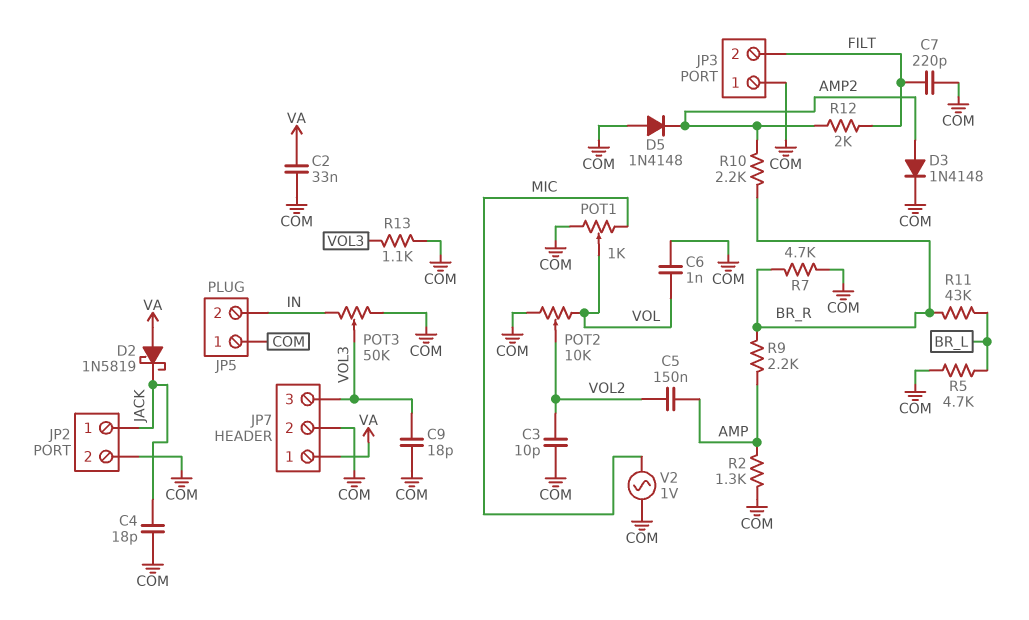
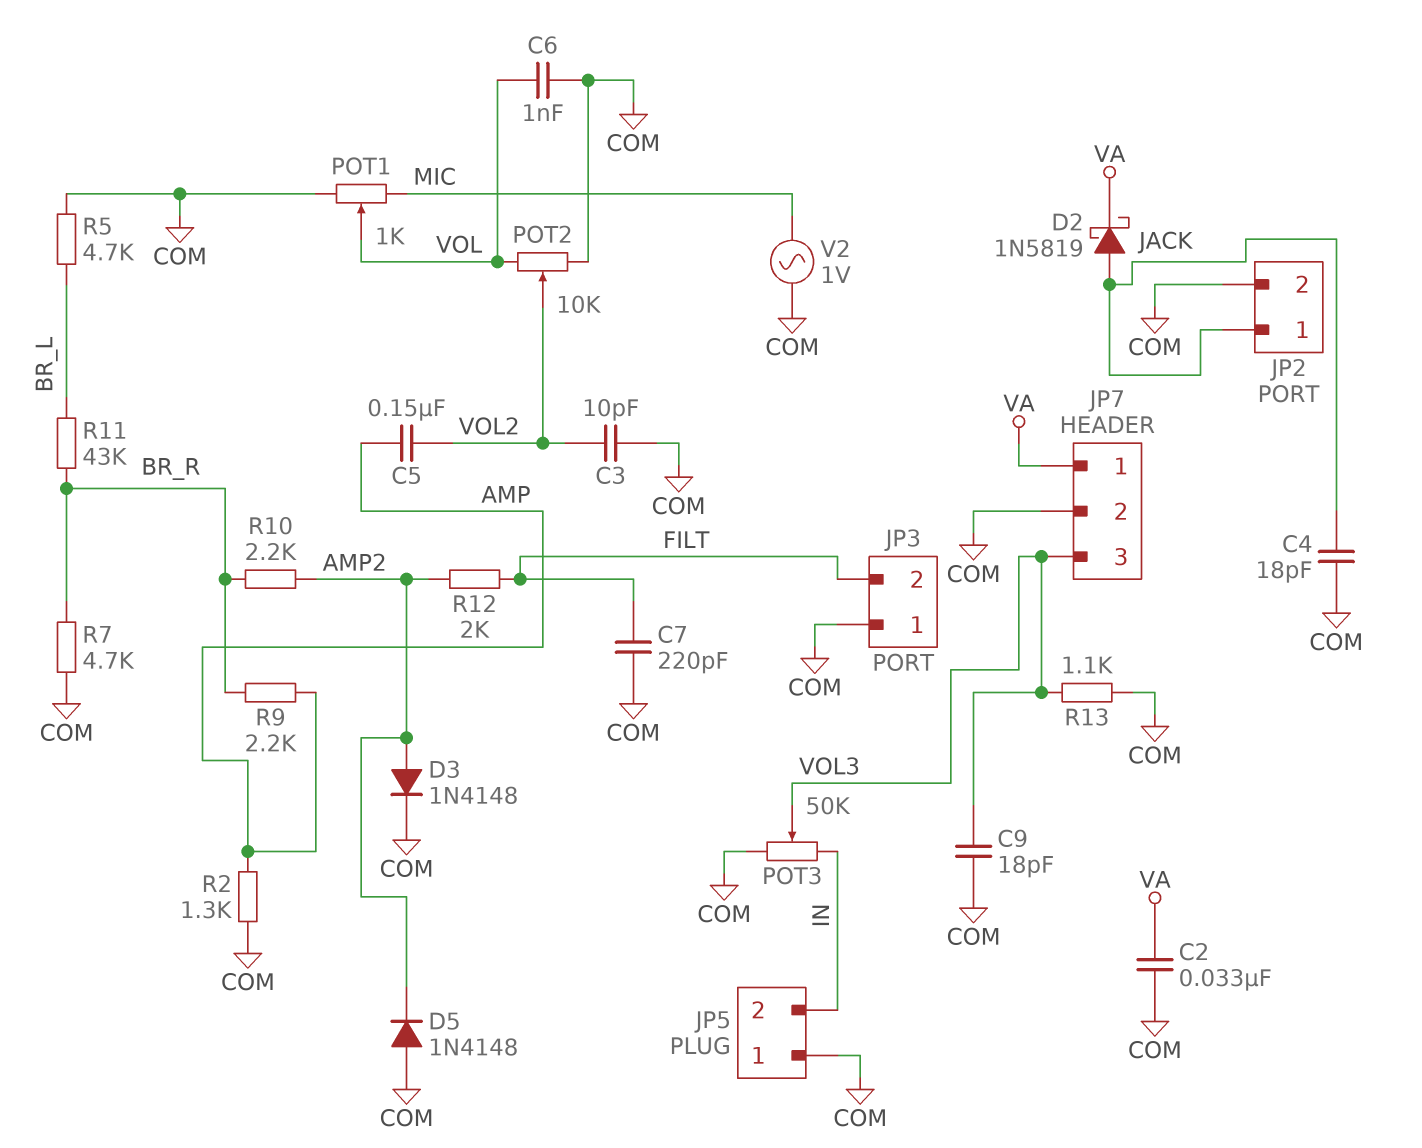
D2: schottky 1N5819 (A VA, K JACK) -> schottky 1N5819 (A JACK, K VA)

